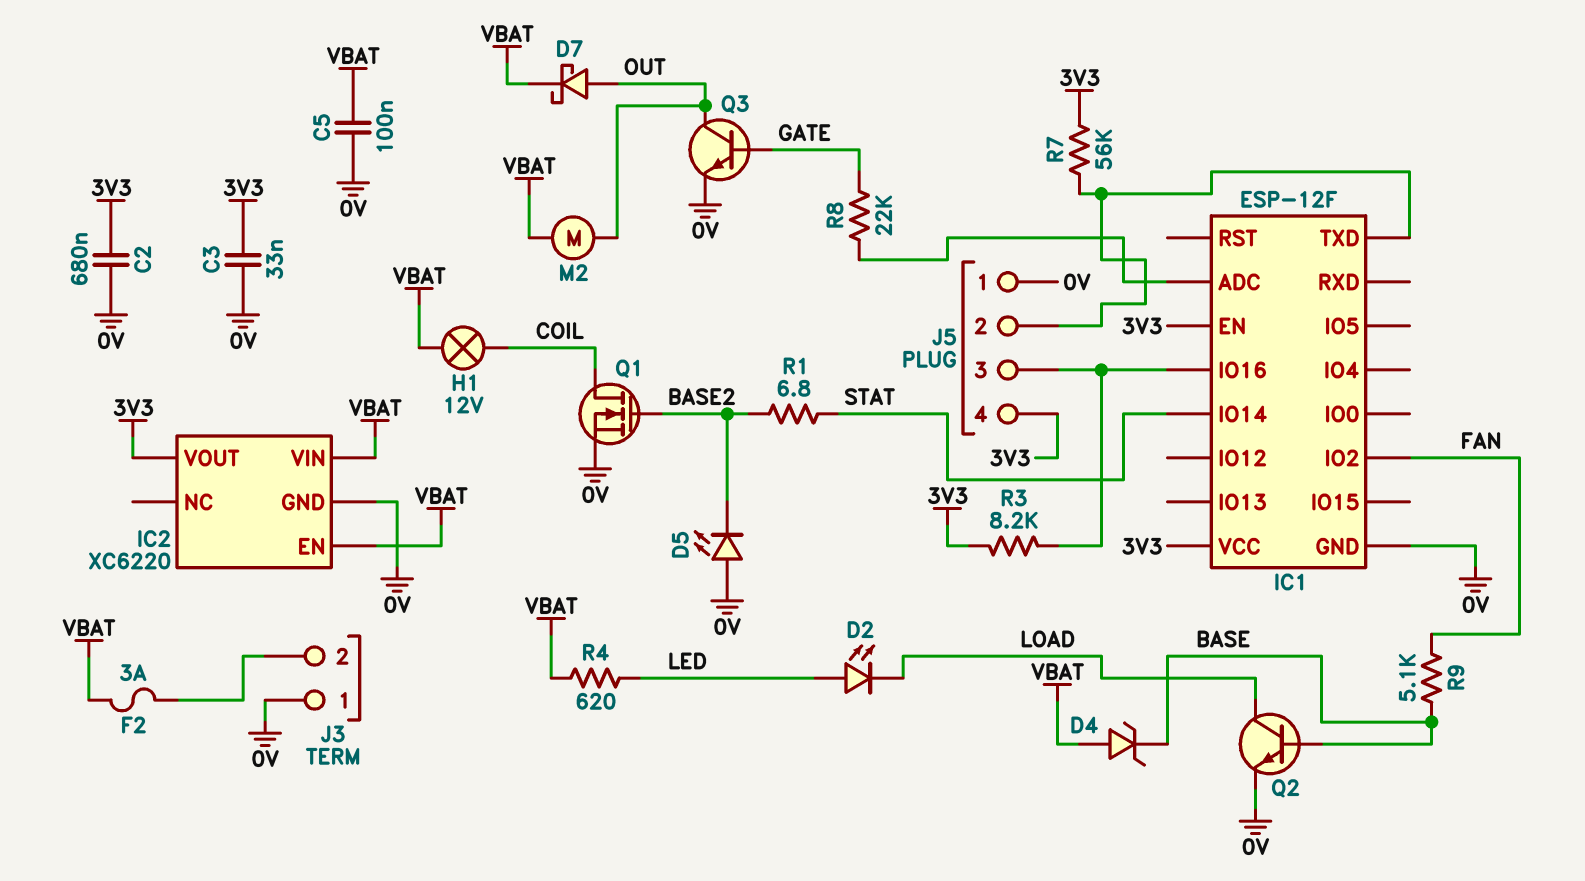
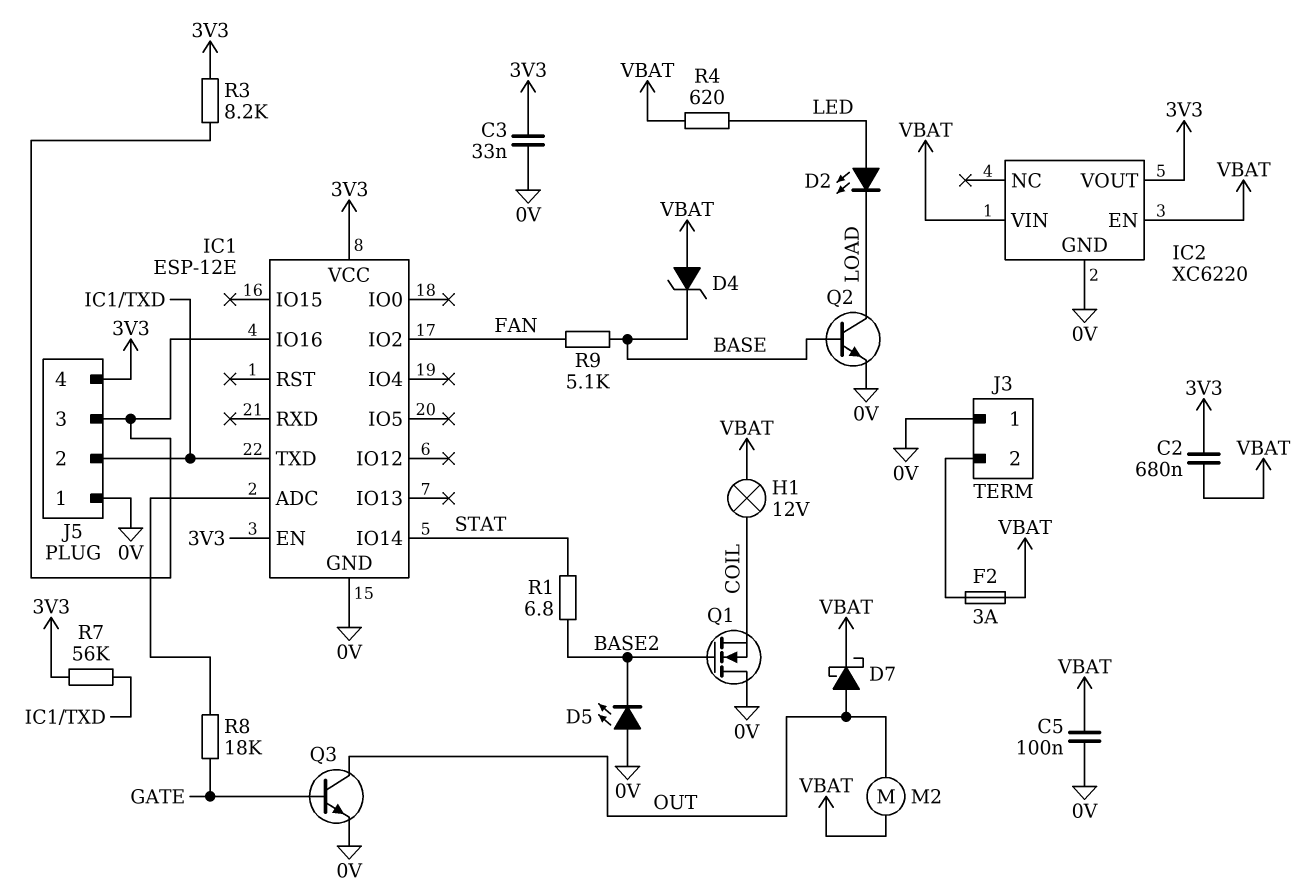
C2: 680nF (0V, 3V3) -> 680nF (3V3, VBAT)
IC1: ESP-12F -> ESP-12E
Q1: NMOS (G BASE2, D COIL, S 0V) -> NMOS (G BASE2, D 0V, S COIL)
R8: 22k (GATE, IC1/ADC) -> 18k (GATE, IC1/ADC)

